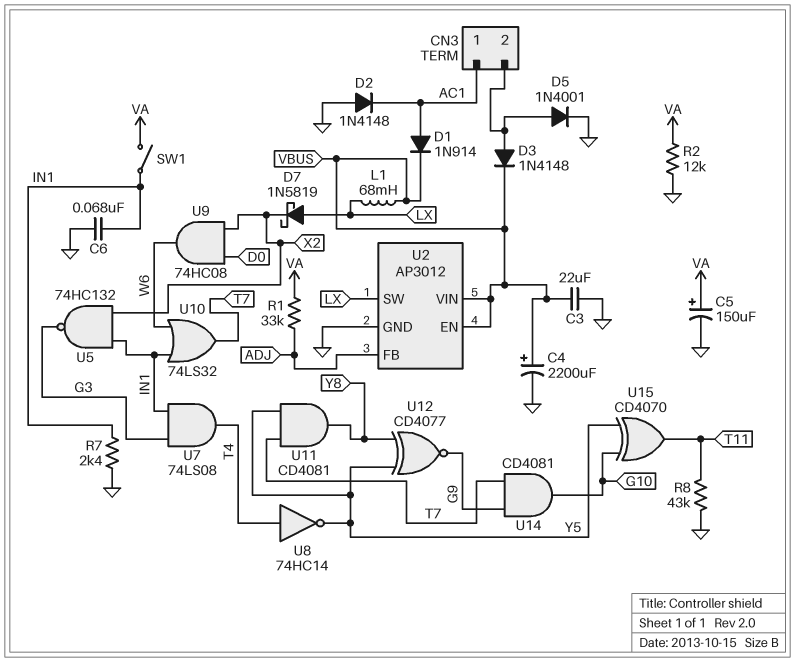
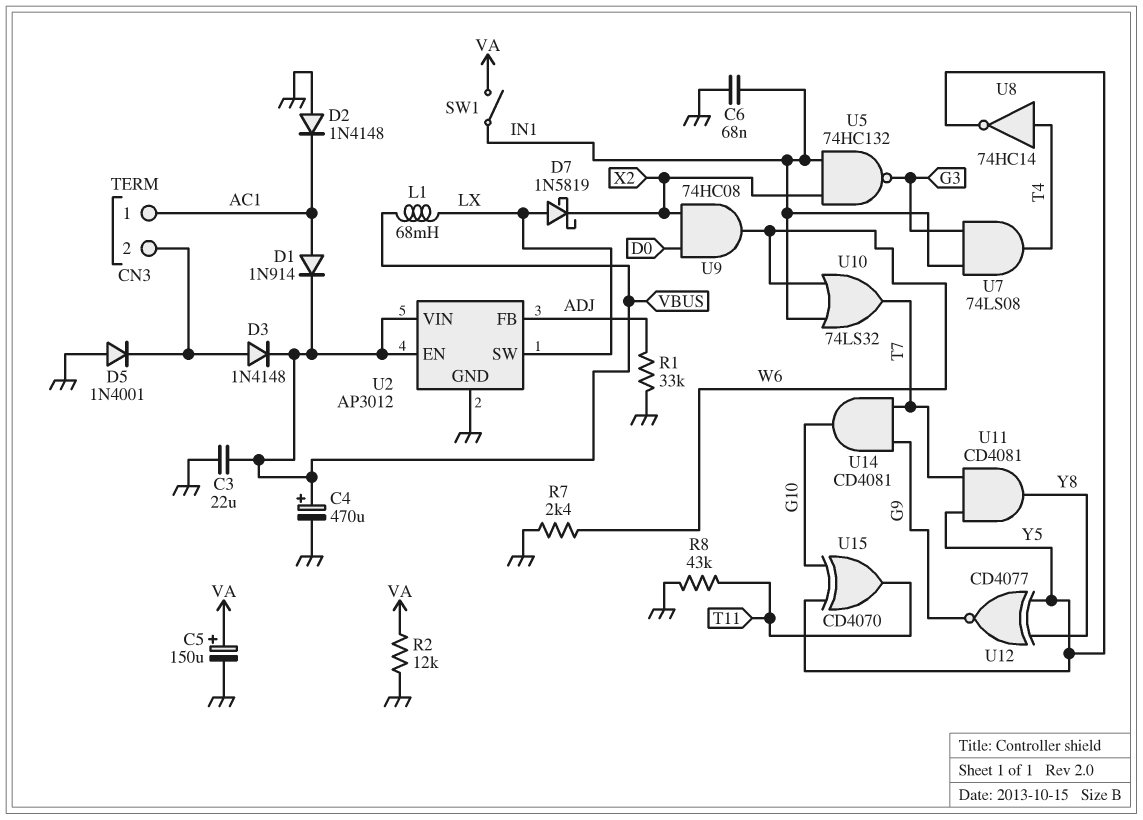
C4: 2200uF (plus VBUS, minus GND) -> 470uF (plus VBUS, minus GND)
D5: diode 1N4001 (A CN3/2, K GND) -> diode 1N4001 (A GND, K CN3/2)
R1: 33k (ADJ, VA) -> 33k (ADJ, GND)
R7: 2.4k (GND, IN1) -> 2.4k (GND, W6)

